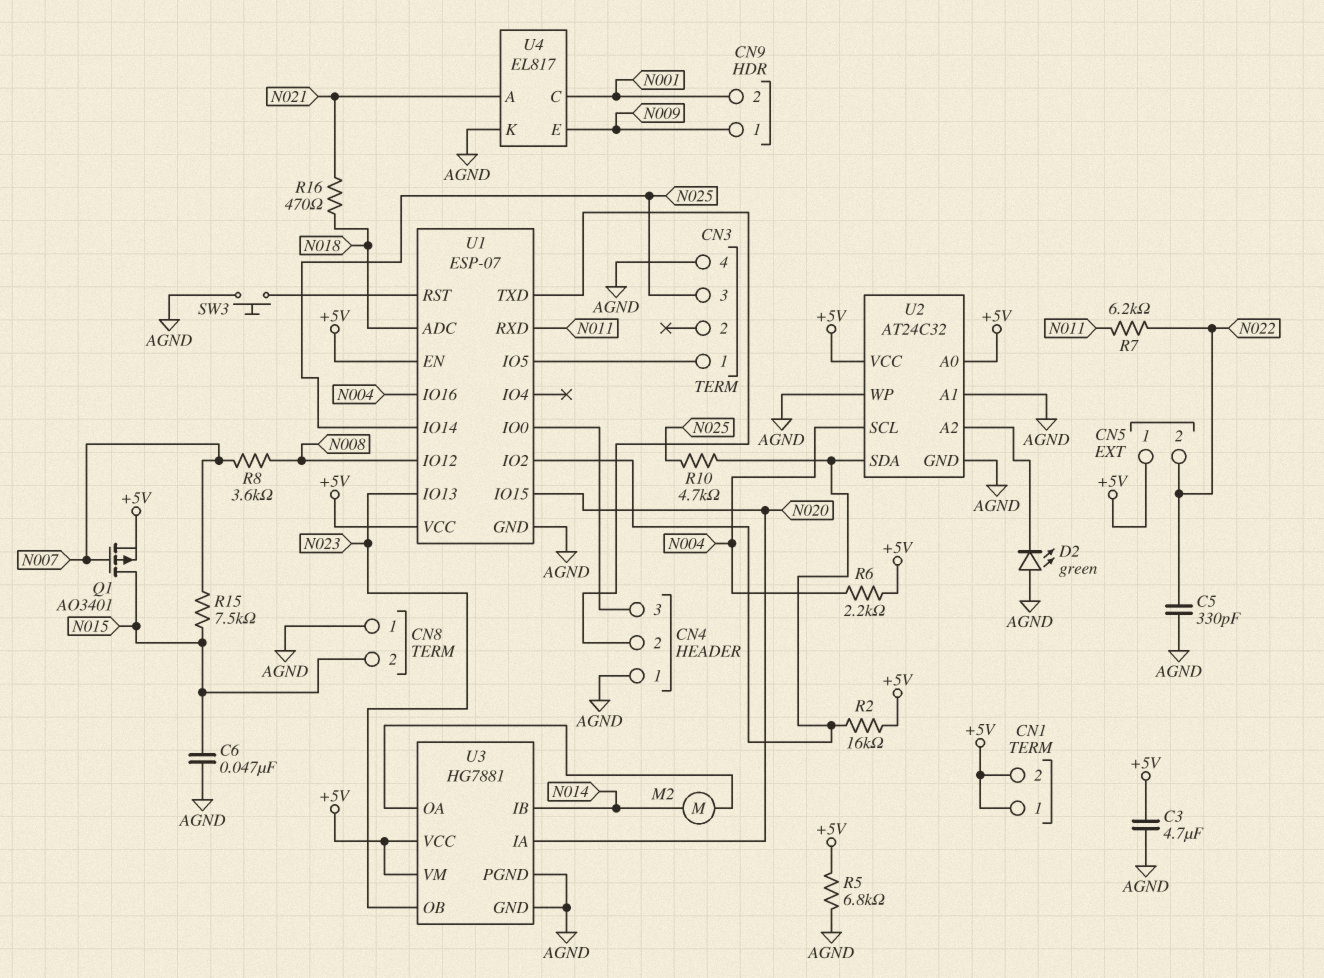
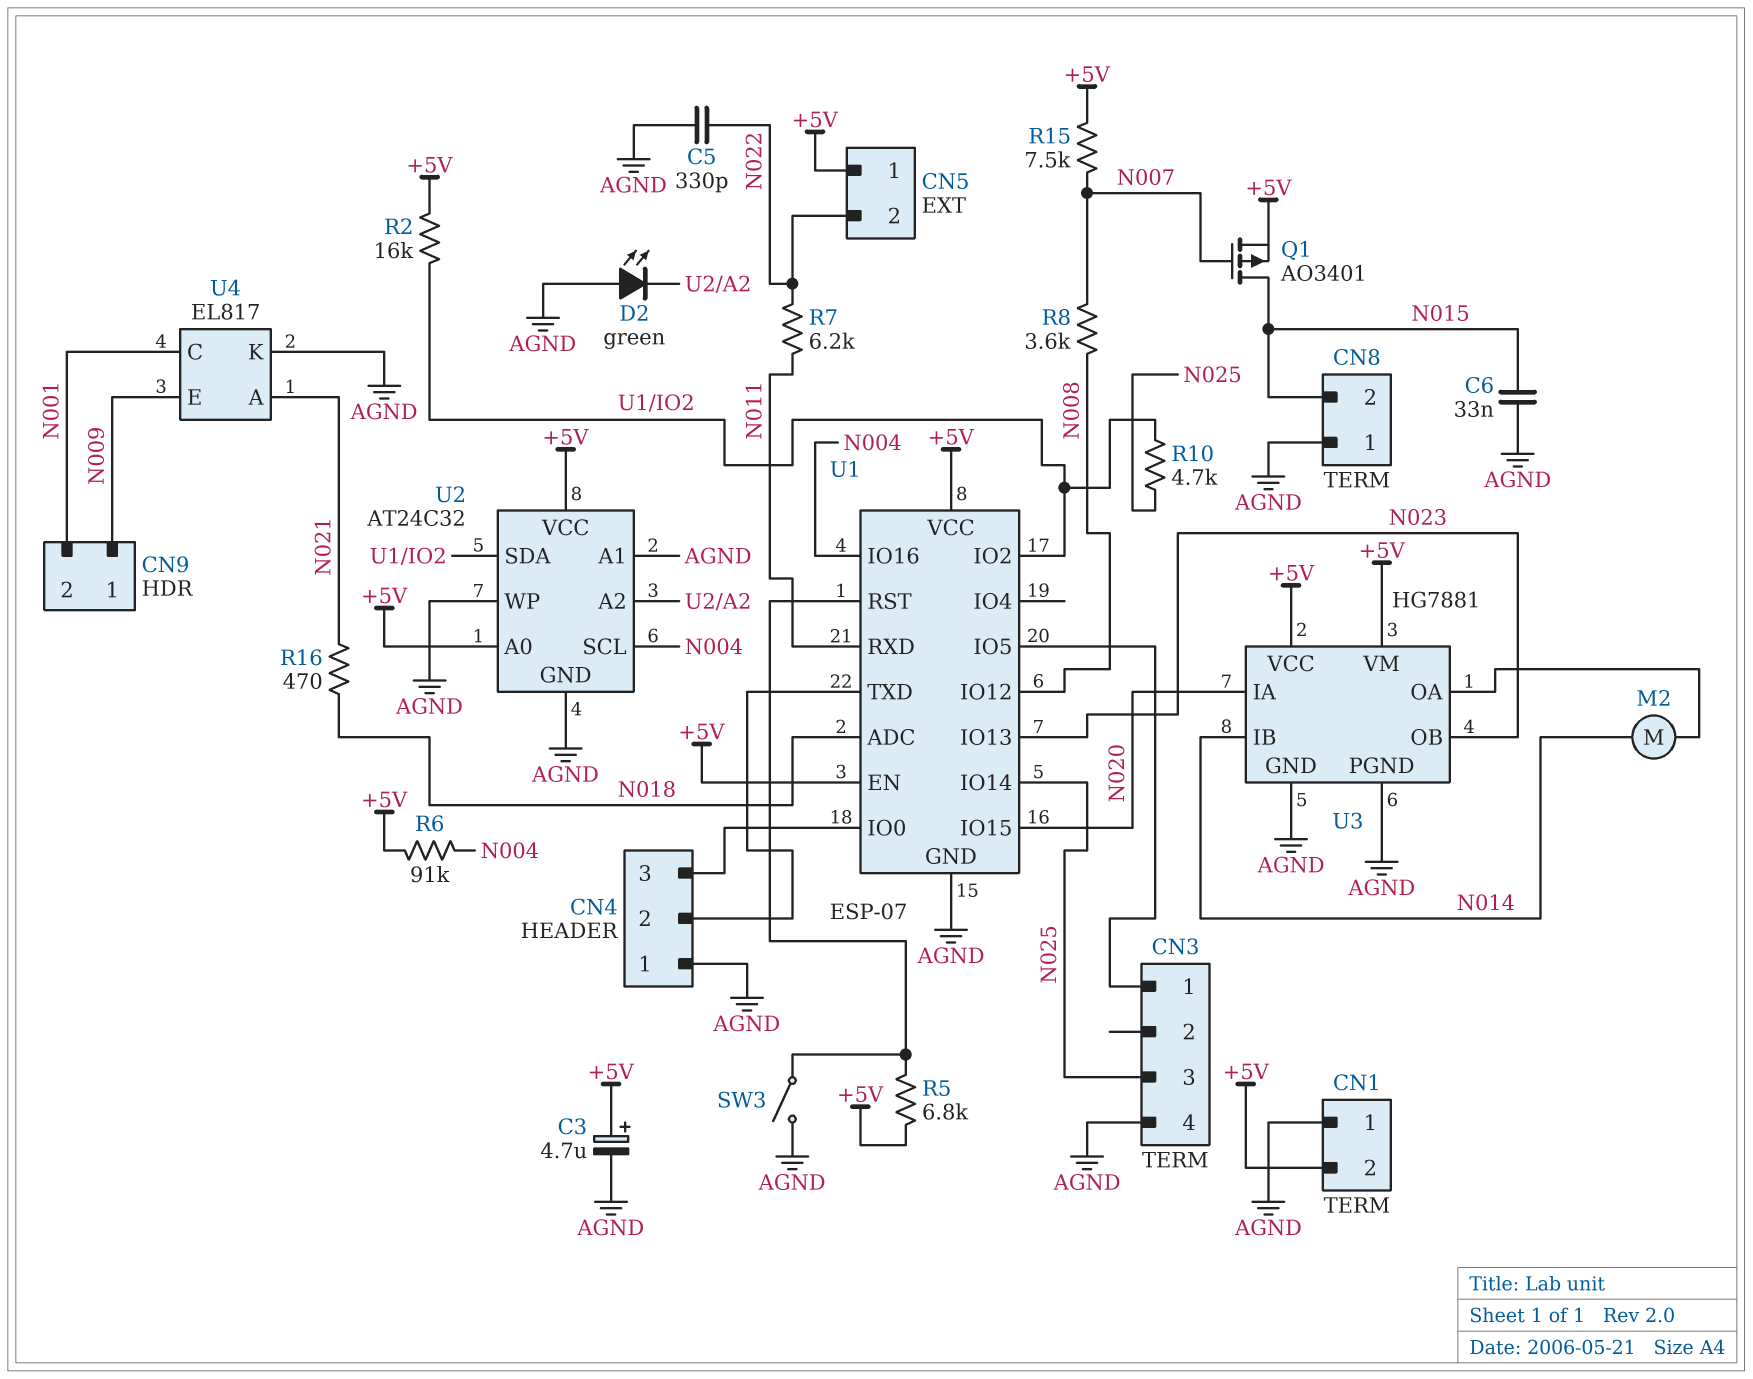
C3: 4.7uF (+5V, AGND) -> 4.7uF (plus +5V, minus AGND)
C6: 47nF (AGND, N015) -> 33nF (AGND, N015)
CN1 pin 1: +5V -> AGND
R5: 6.8k (+5V, AGND) -> 6.8k (+5V, U1/RST)
R6: 2.2k (+5V, N004) -> 91k (+5V, N004)
R15: 7.5k (N007, N015) -> 7.5k (+5V, N007)
SW3: button (AGND, U1/RST) -> switch (AGND, U1/RST)

